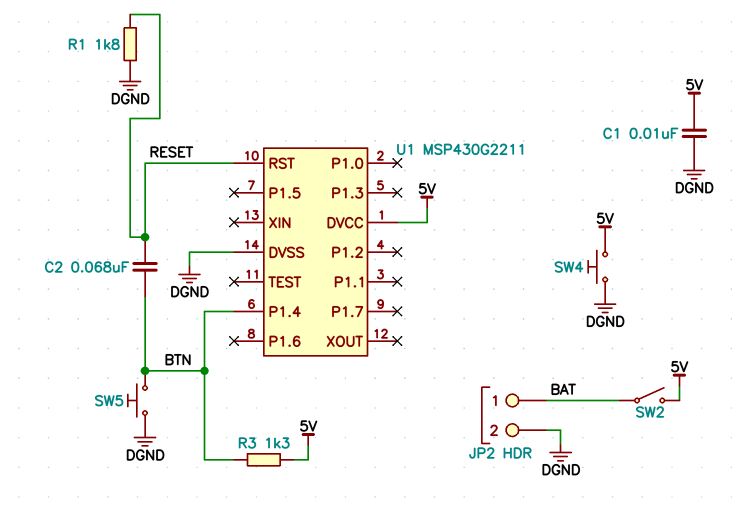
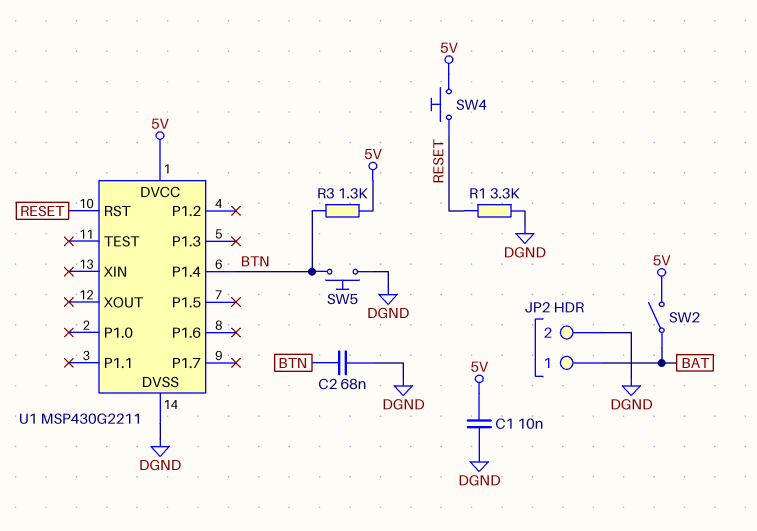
C2: 68nF (BTN, RESET) -> 68nF (BTN, DGND)
R1: 1.8k (DGND, RESET) -> 3.3k (DGND, RESET)
SW4: button (5V, DGND) -> button (5V, RESET)

